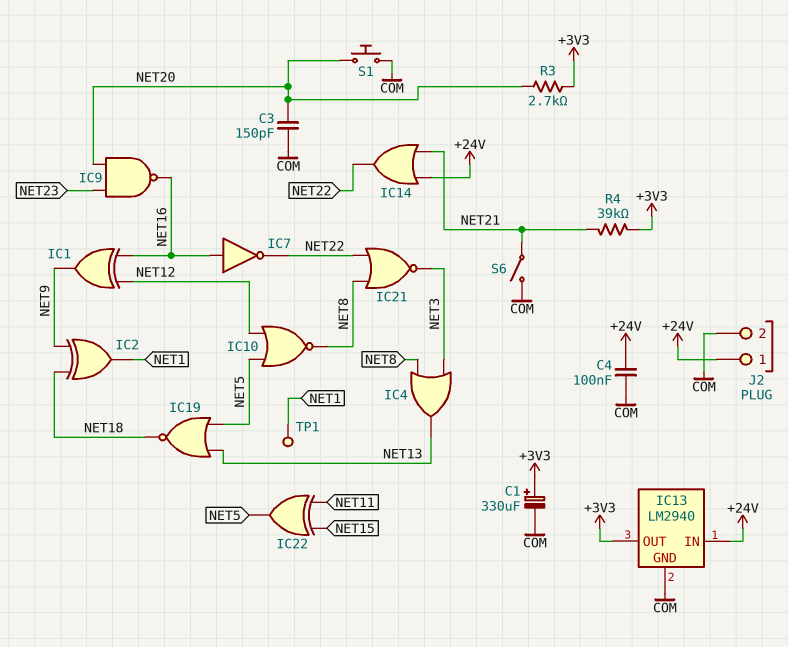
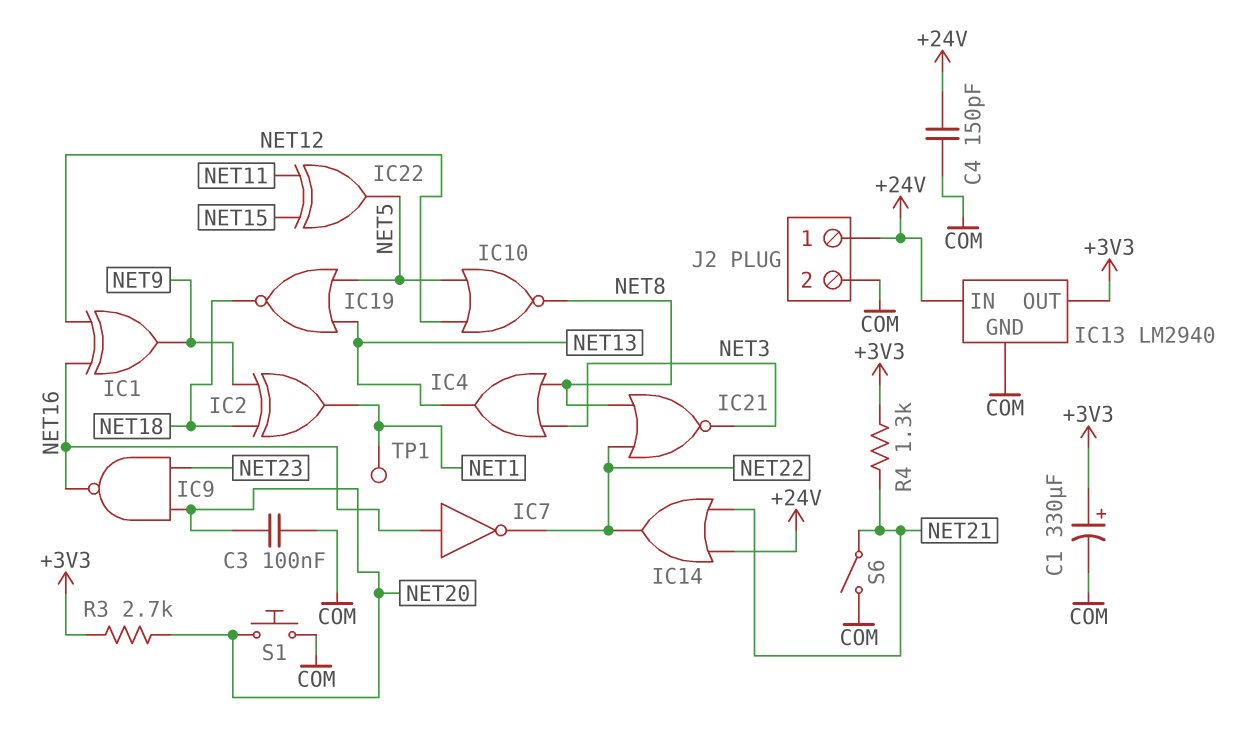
C3: 150pF (COM, NET20) -> 100nF (COM, NET20)
C4: 100nF (+24V, COM) -> 150pF (+24V, COM)
R4: 39k (+3V3, NET21) -> 1.3k (+3V3, NET21)

